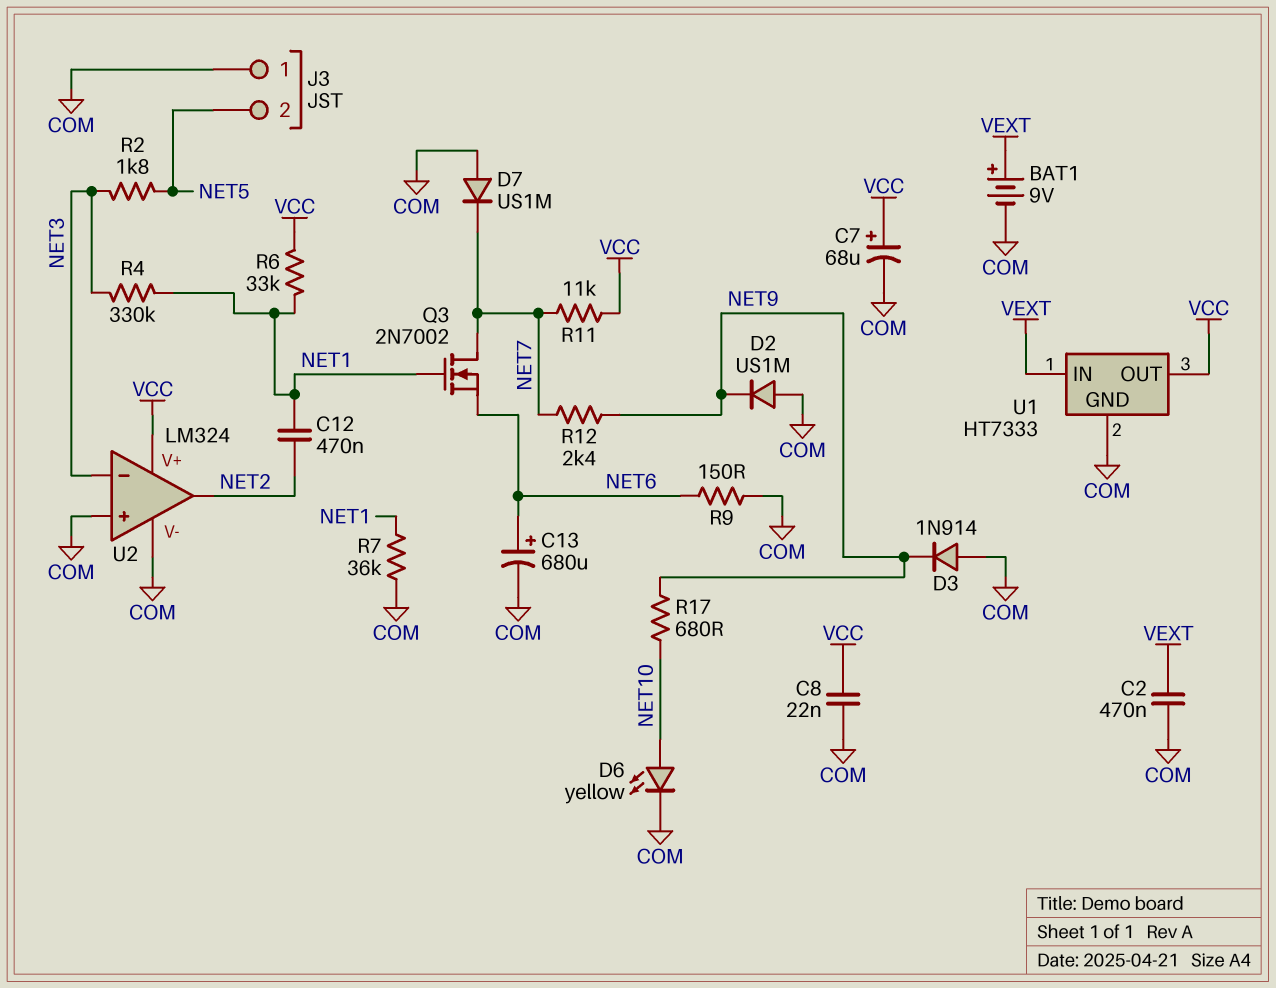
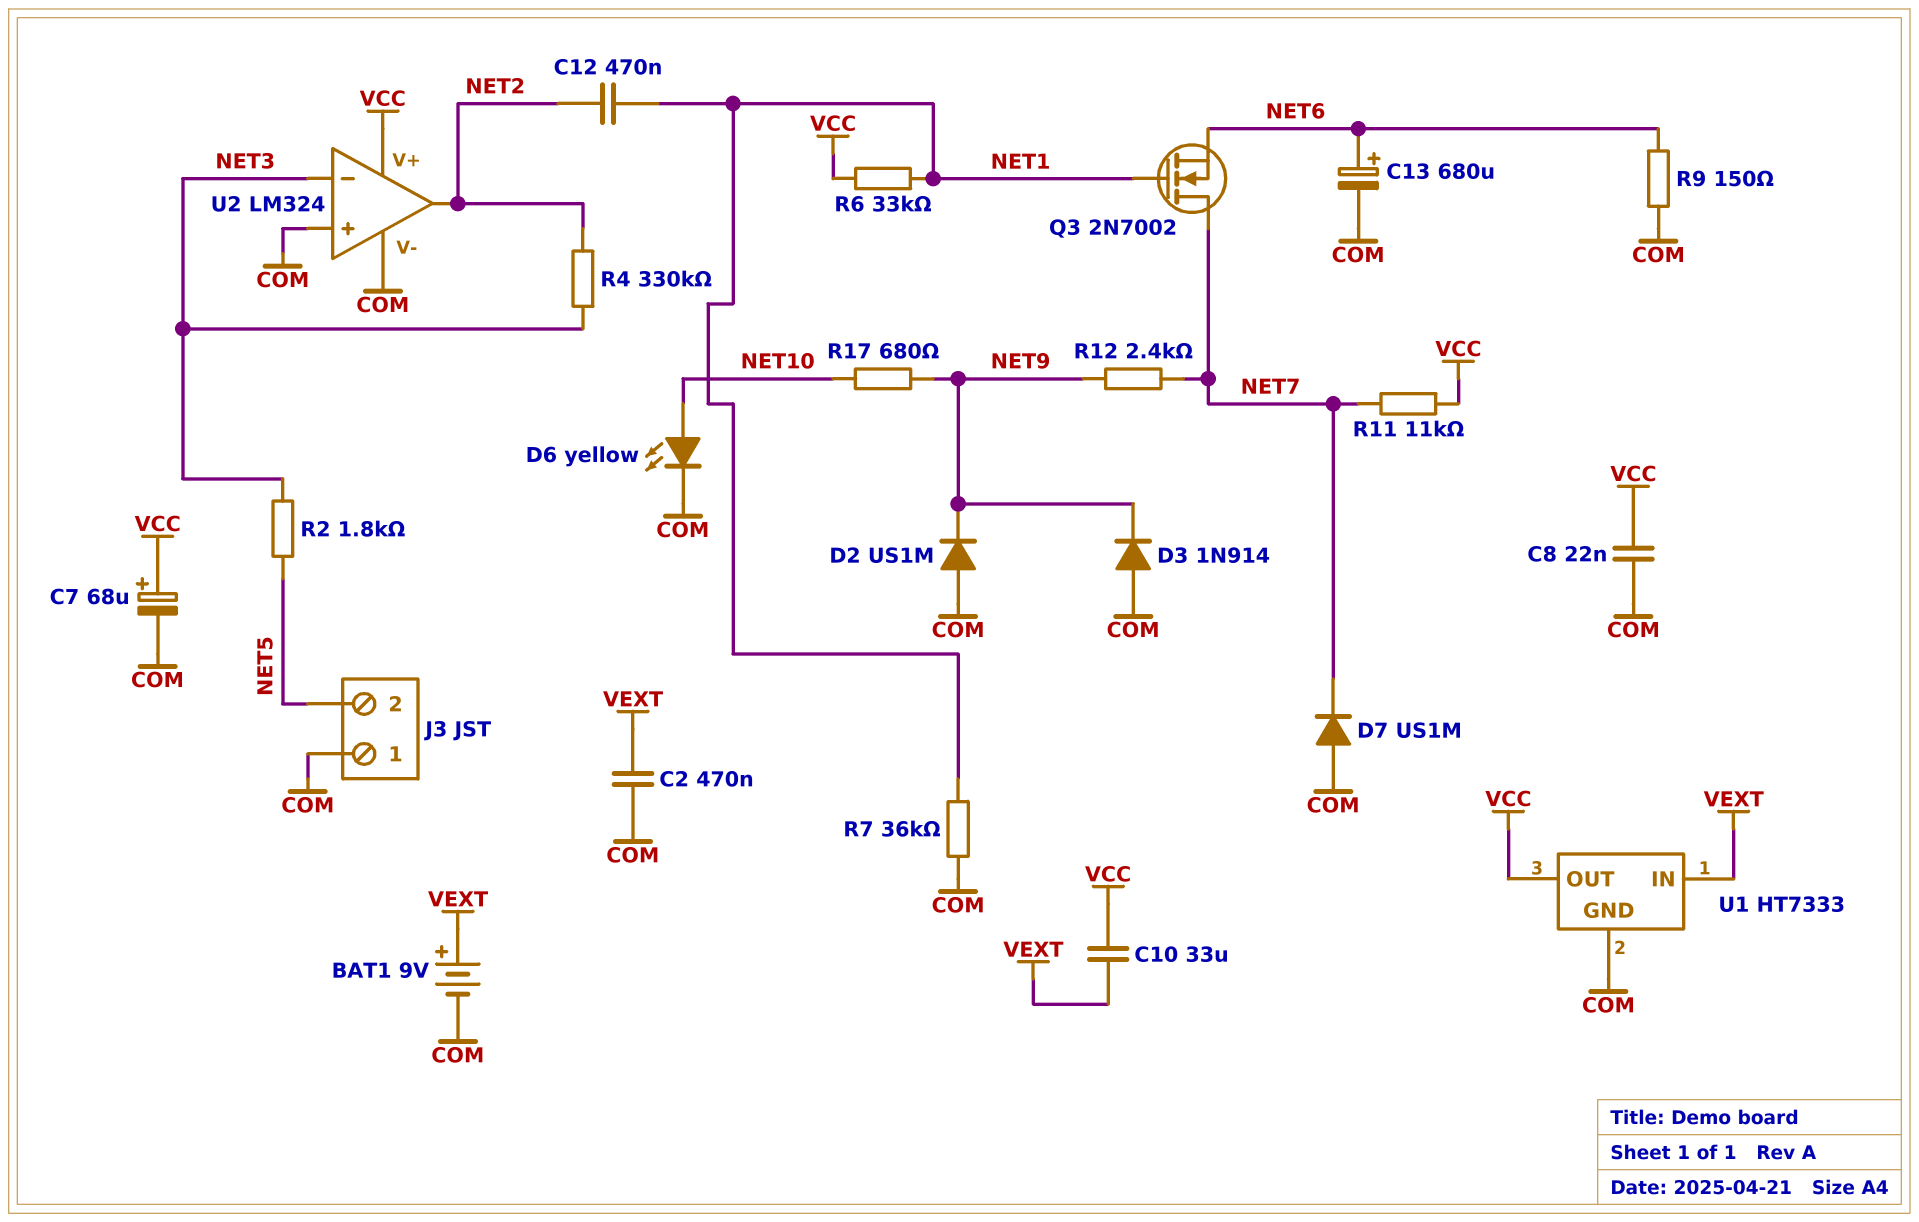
C10: none -> 33uF (VCC, VEXT)
R4: 330k (NET1, NET3) -> 330k (NET2, NET3)

